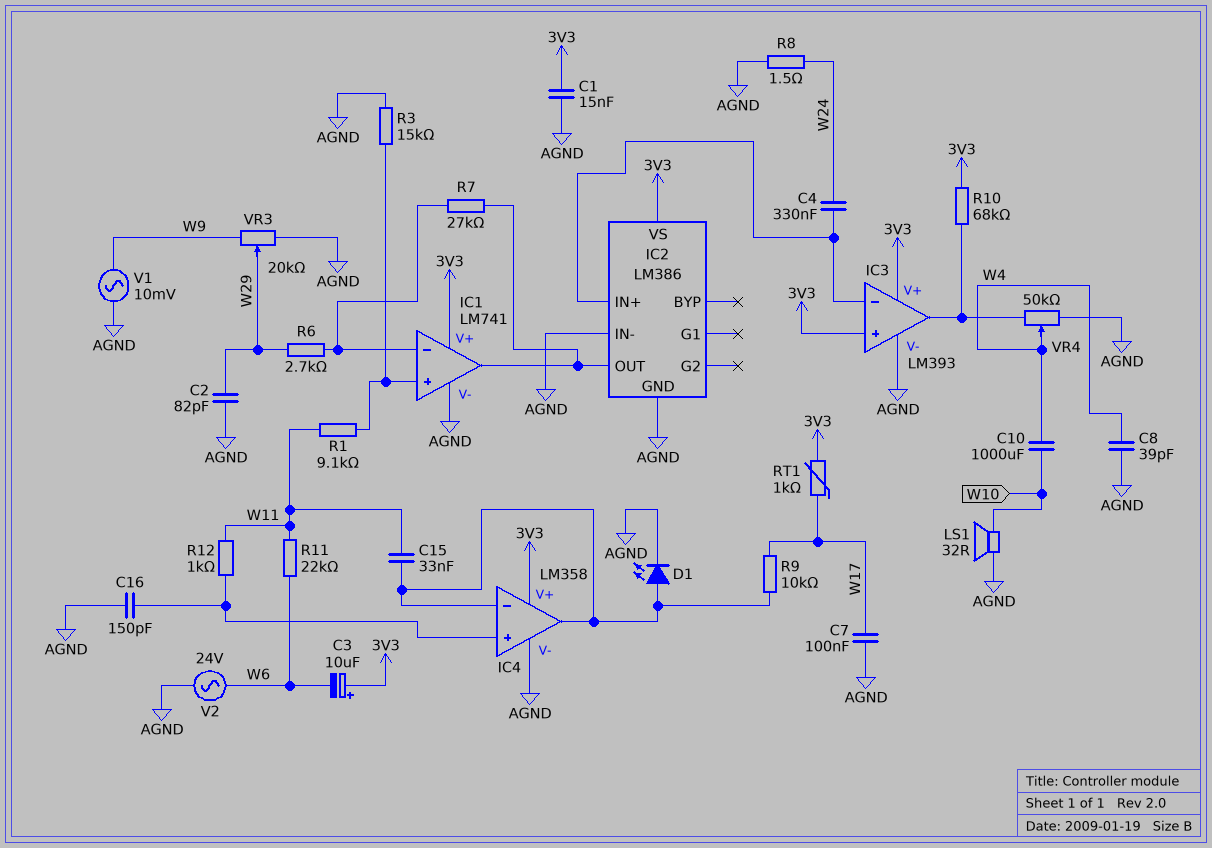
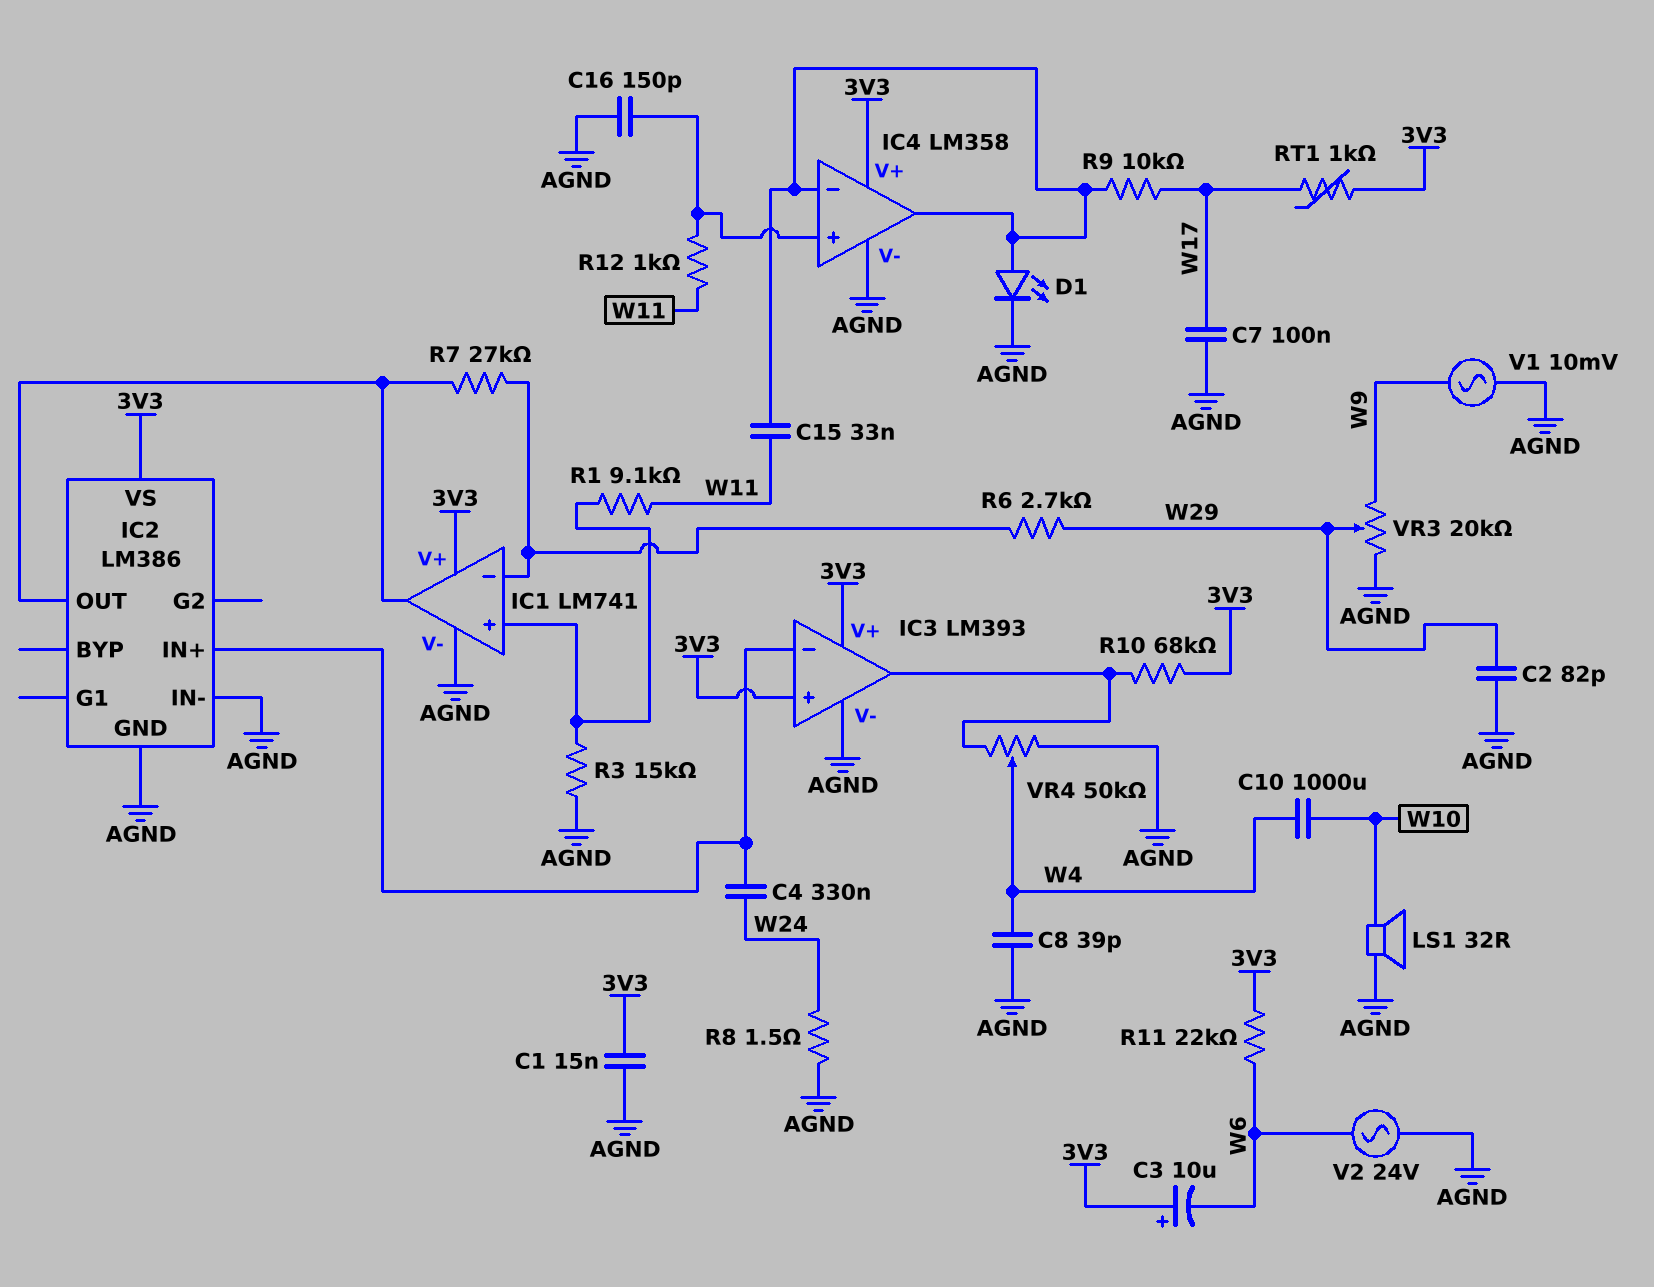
R11: 22k (W6, W11) -> 22k (3V3, W6)

